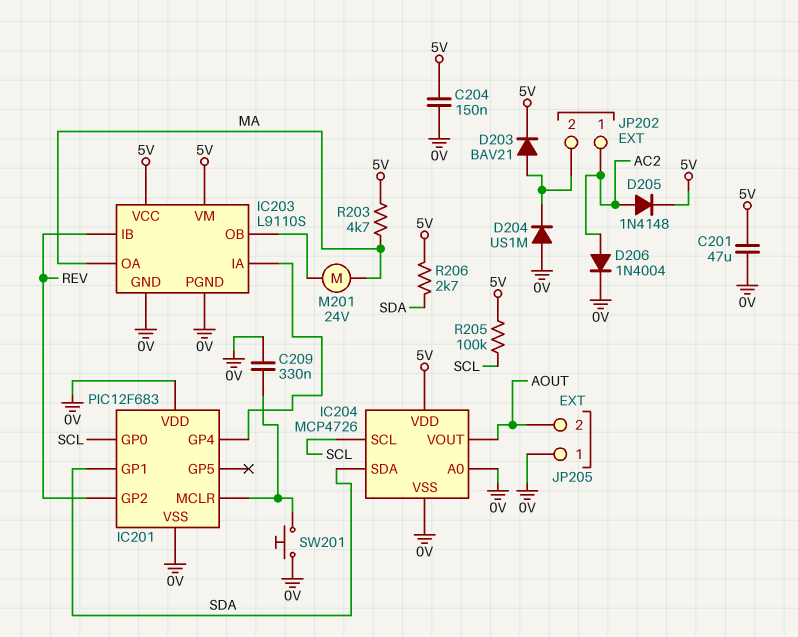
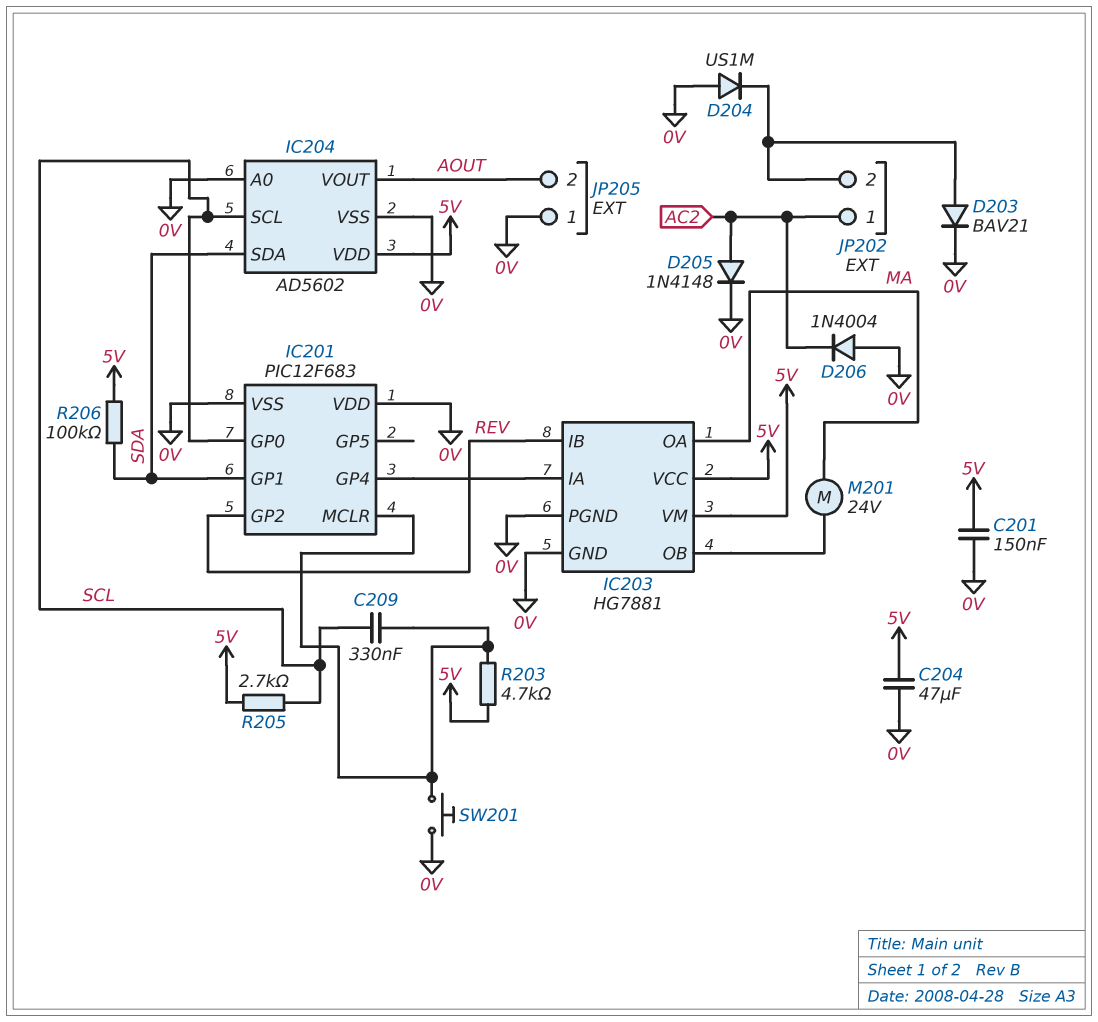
C201: 47uF (0V, 5V) -> 150nF (0V, 5V)
C204: 150nF (0V, 5V) -> 47uF (0V, 5V)
C209: 330nF (0V, IC201/MCLR) -> 330nF (IC201/MCLR, SCL)
D203: diode BAV21 (A JP202/2, K 5V) -> diode BAV21 (A JP202/2, K 0V)
D205: diode 1N4148 (A AC2, K 5V) -> diode 1N4148 (A AC2, K 0V)
D206: diode 1N4004 (A AC2, K 0V) -> diode 1N4004 (A 0V, K AC2)
IC203: L9110S -> HG7881
IC204: MCP4726 -> AD5602
R203: 4.7k (5V, MA) -> 4.7k (5V, IC201/MCLR)
R205: 100k (5V, SCL) -> 2.7k (5V, SCL)
R206: 2.7k (5V, SDA) -> 100k (5V, SDA)

